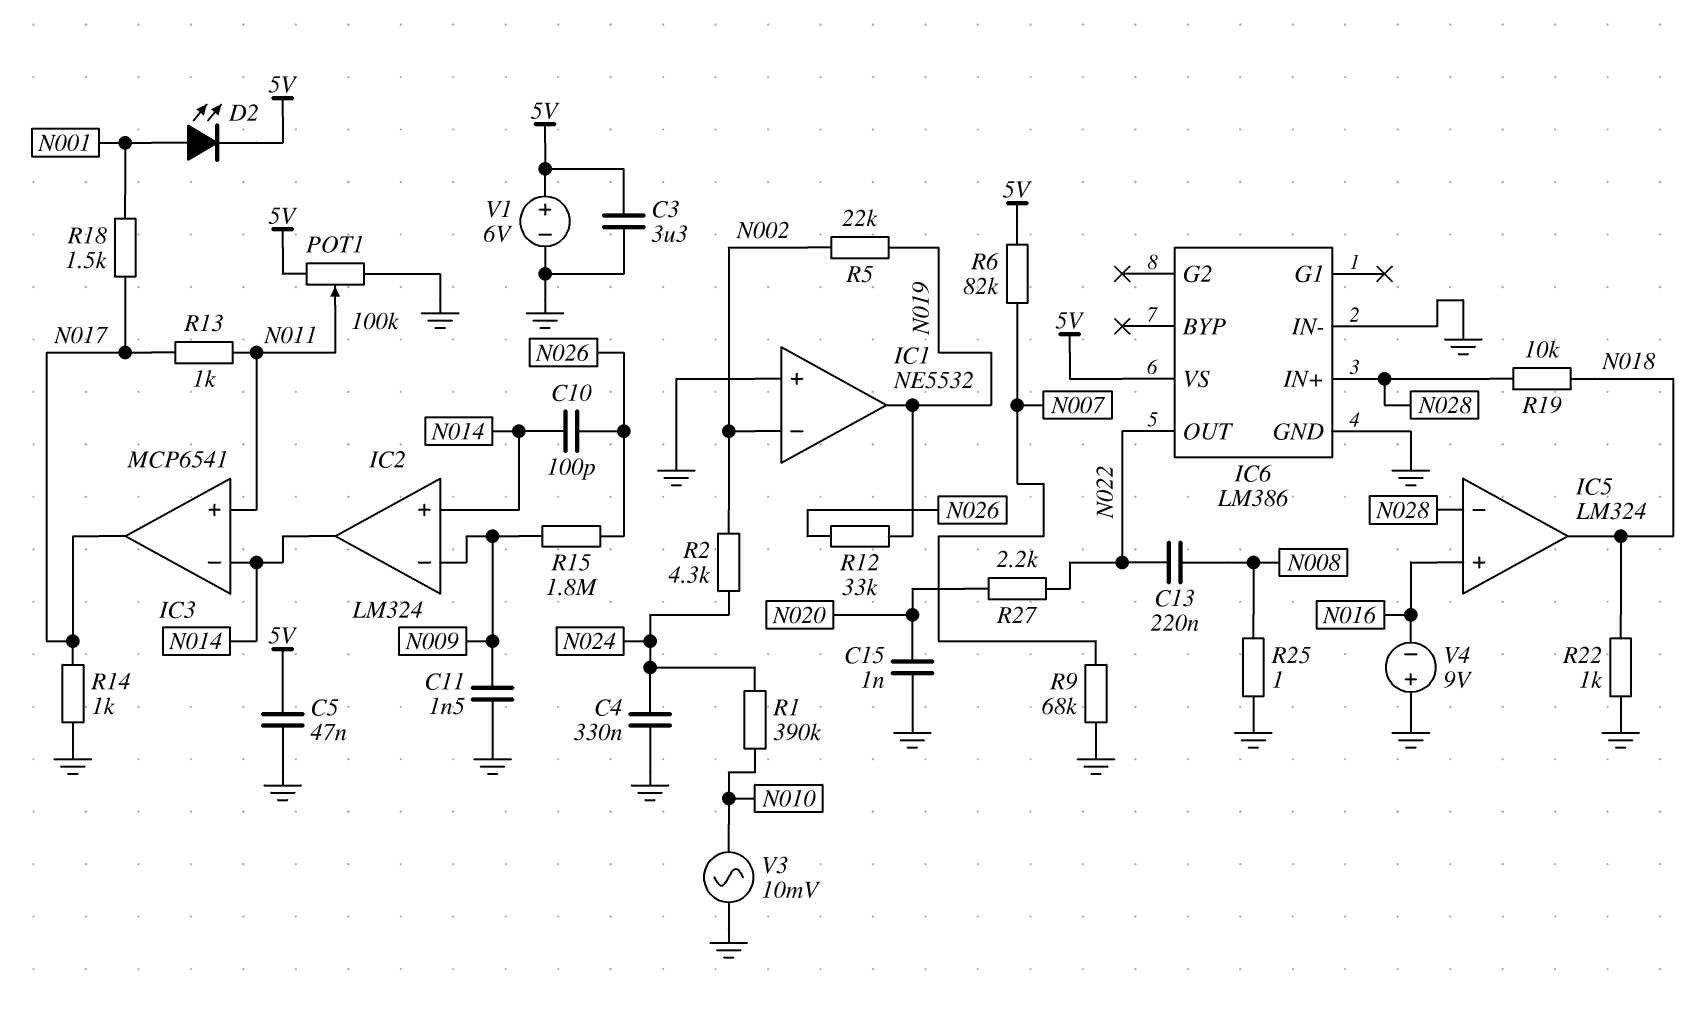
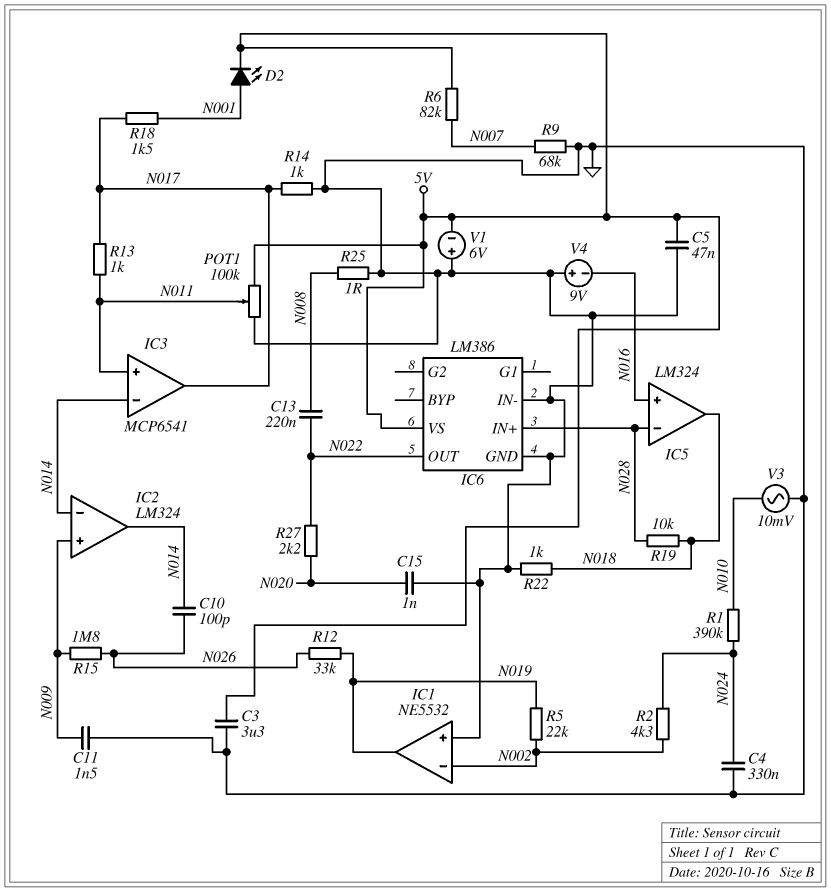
IC2 pin in+: N014 -> N009
IC2 pin in-: N009 -> N014
V1: 6V (plus 5V, minus GND) -> 6V (plus GND, minus 5V)

